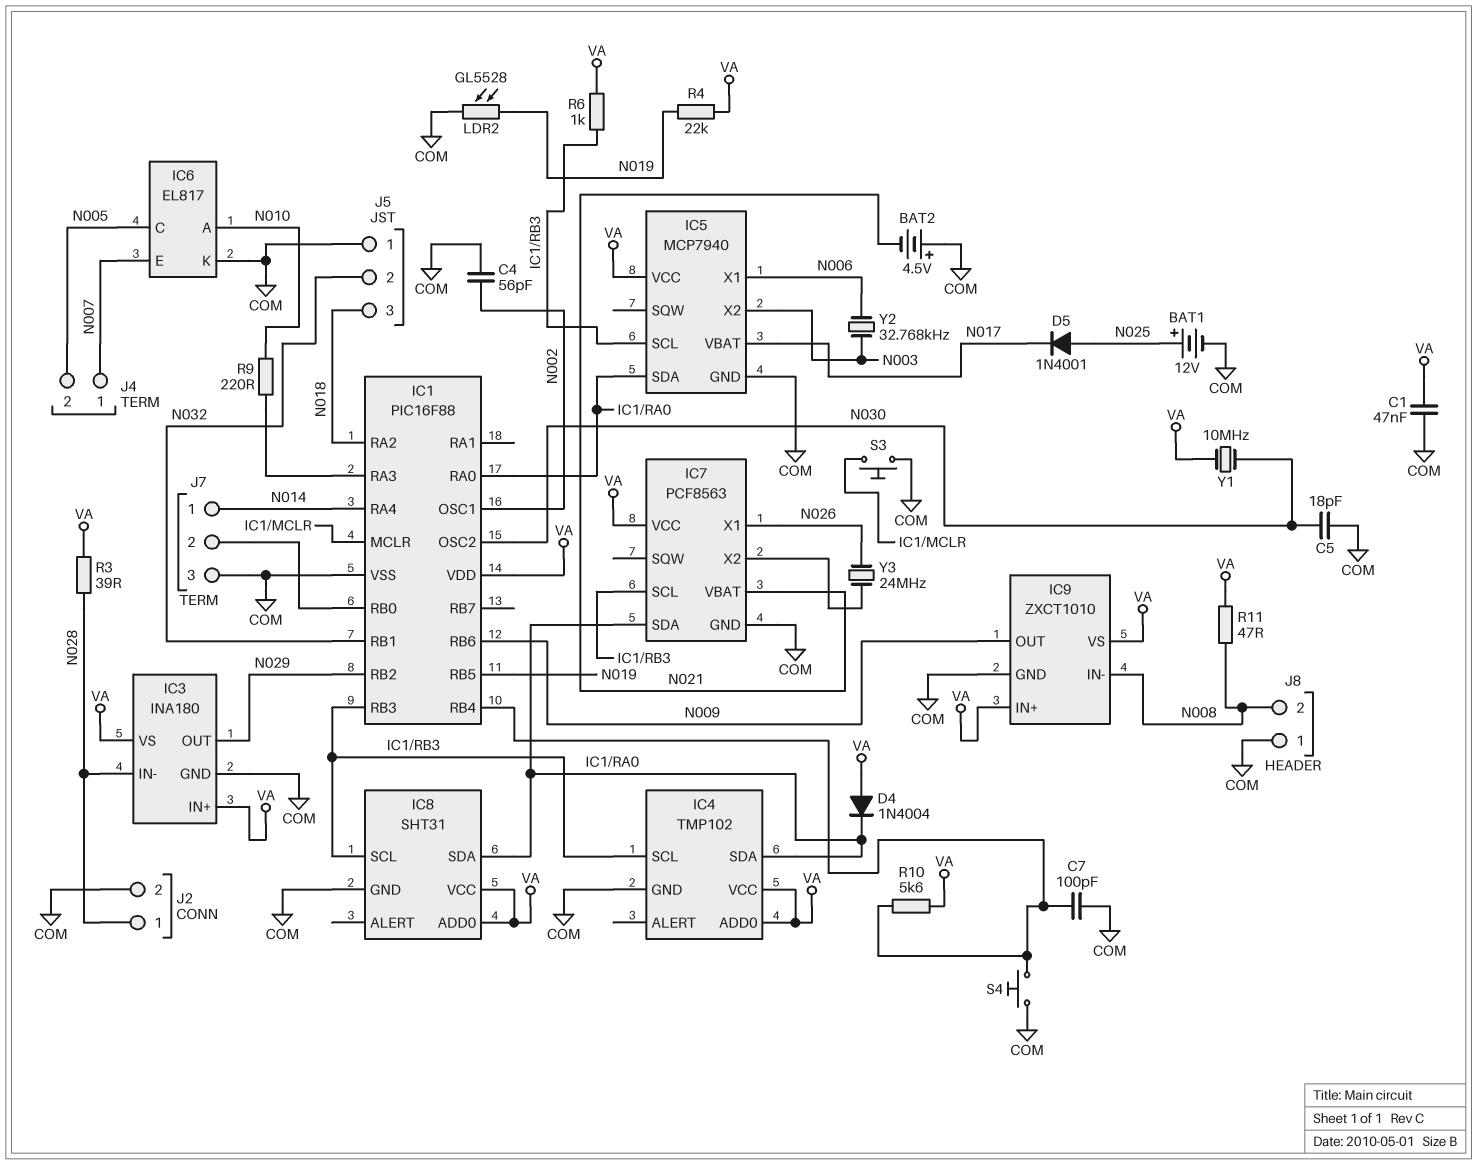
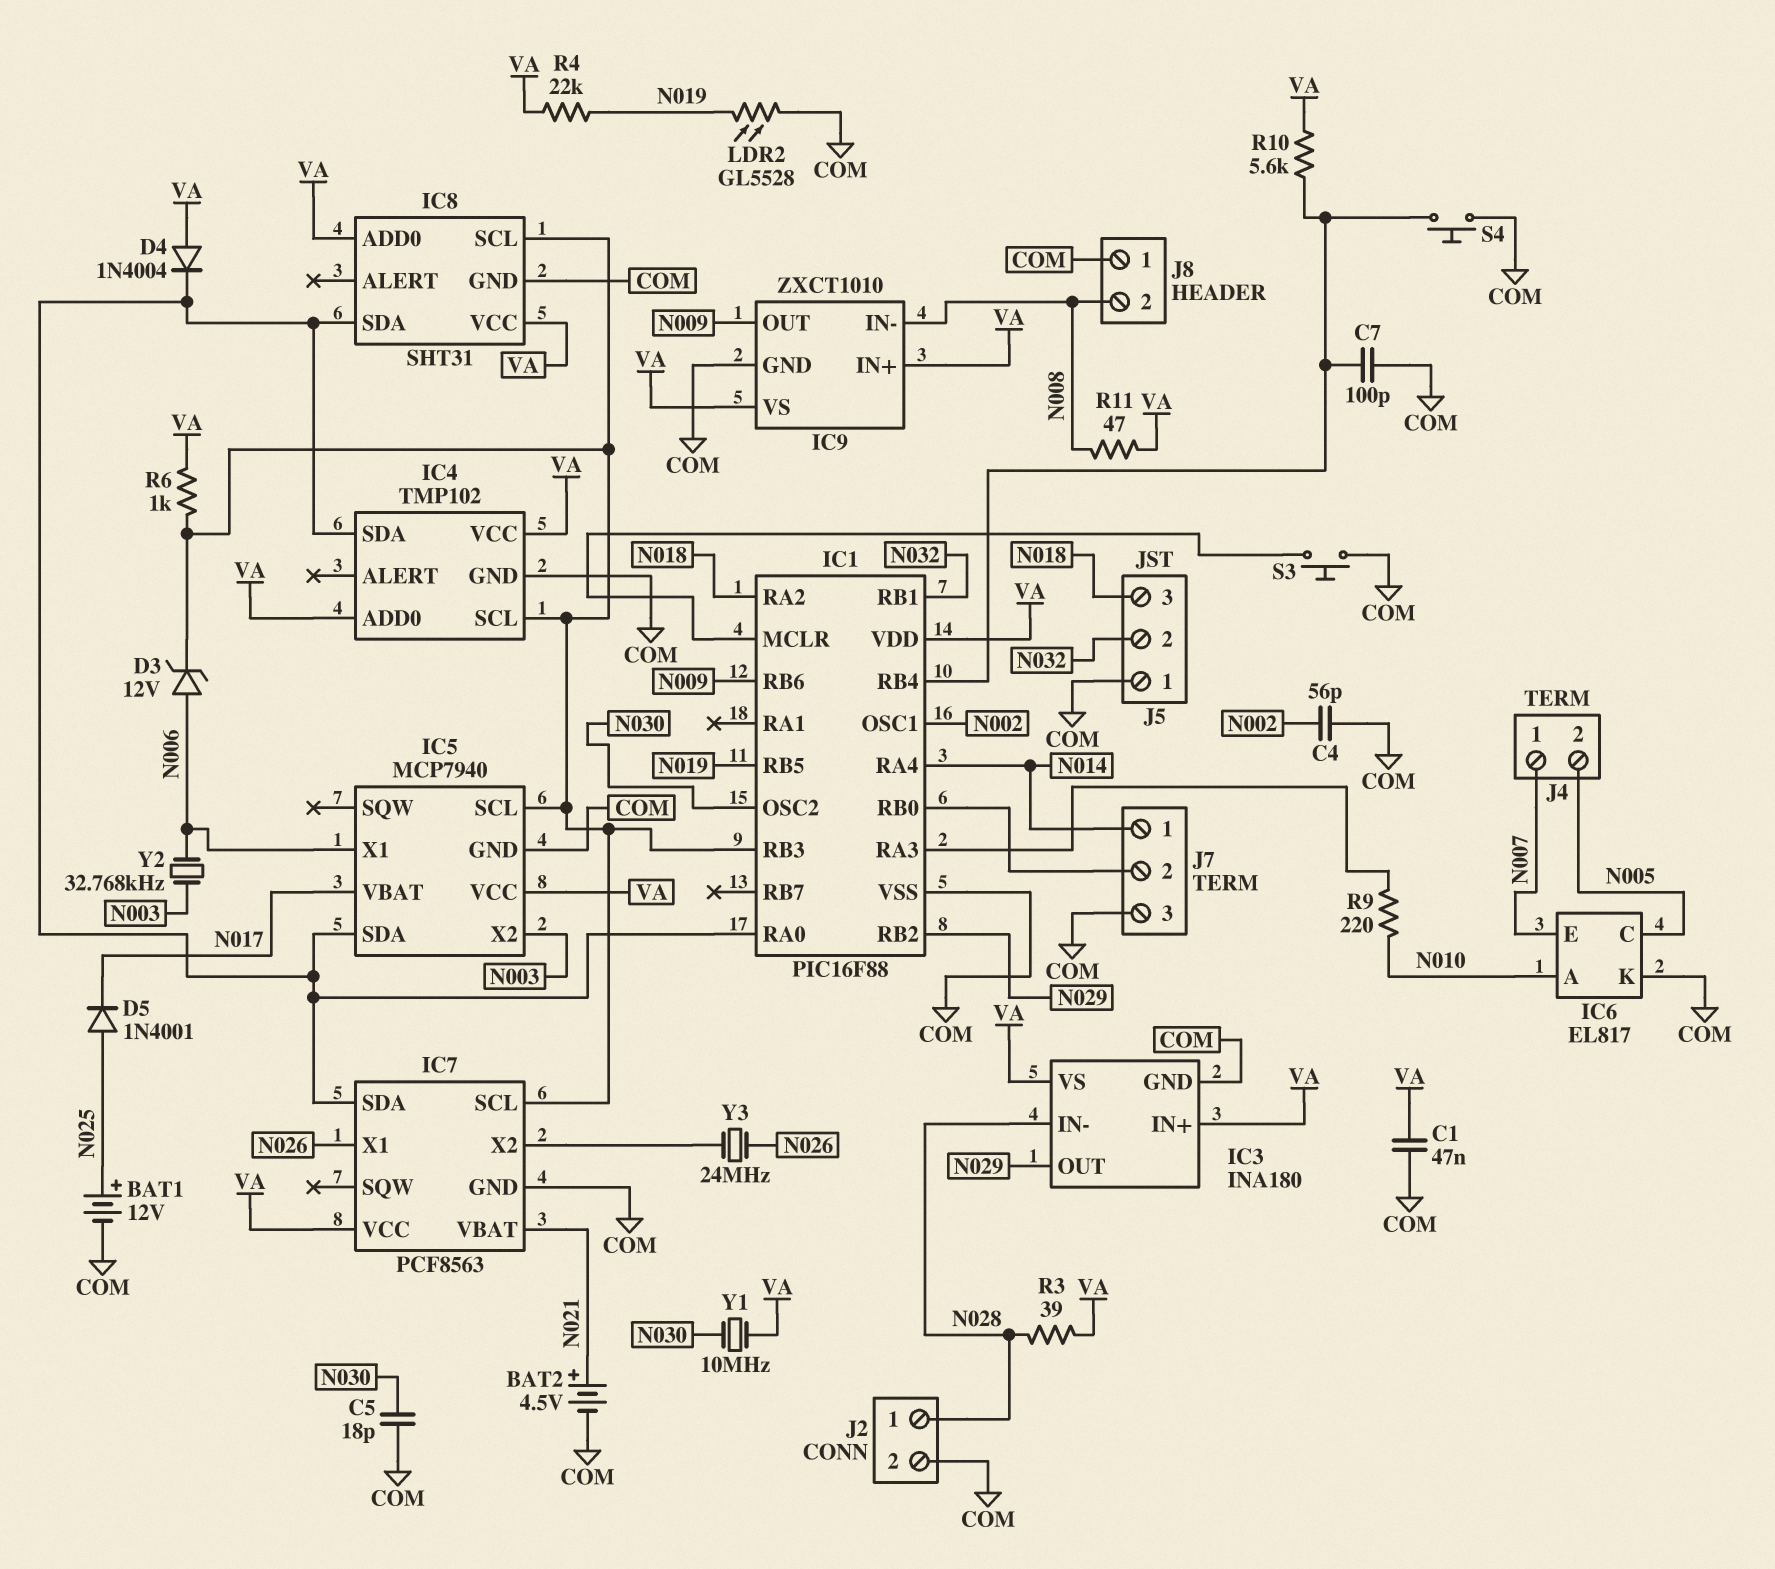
BAT2: 4.5V (plus COM, minus N021) -> 4.5V (plus N021, minus COM)
D3: none -> zener 12V (A N006, K IC1/RB3)

